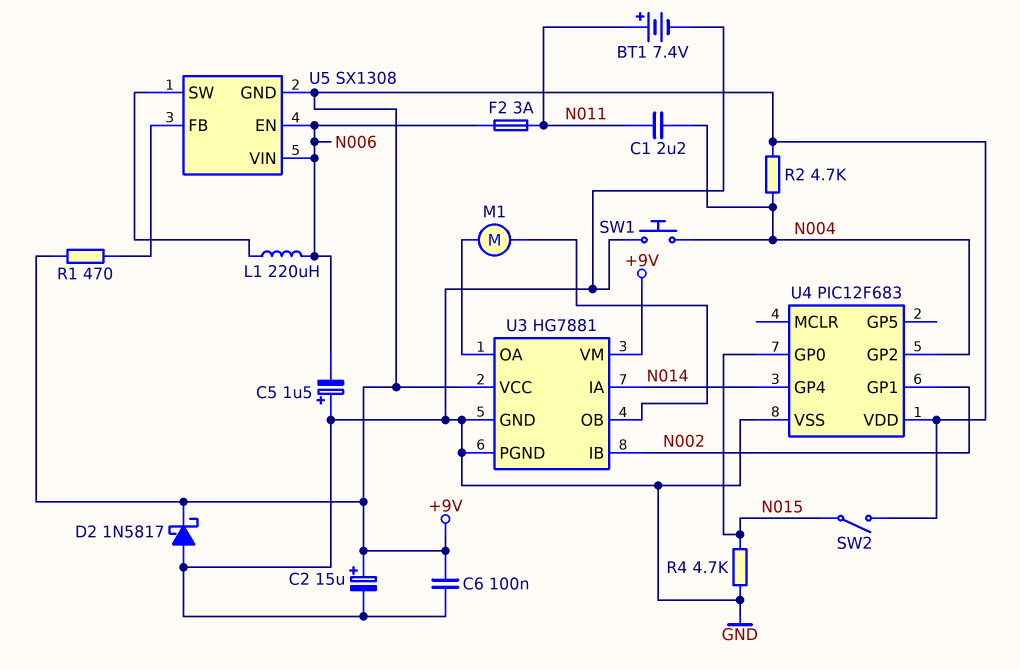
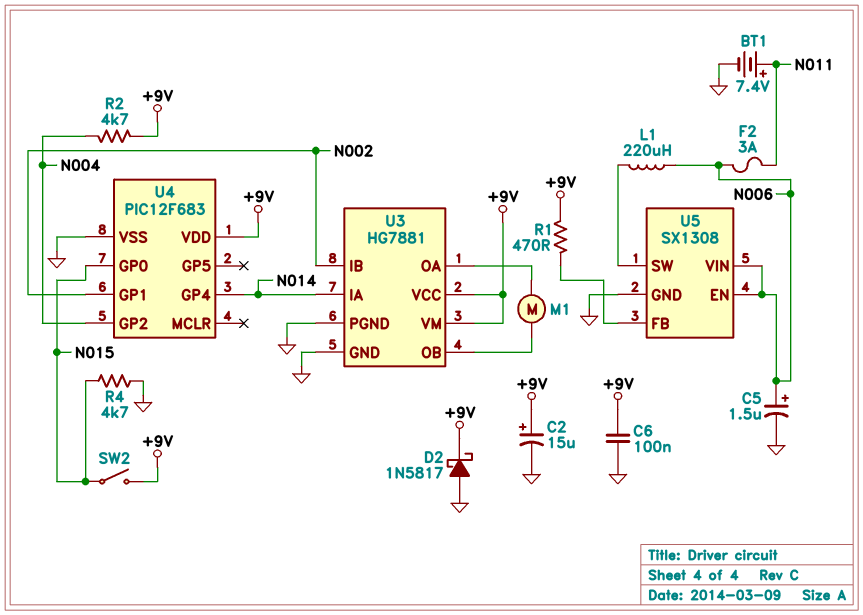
C1: 2.2uF (N004, N011) -> none
C5: 1.5uF (plus GND, minus N006) -> 1.5uF (plus N006, minus GND)
SW1: button (GND, N004) -> none
U5 pin GND: +9V -> GND

